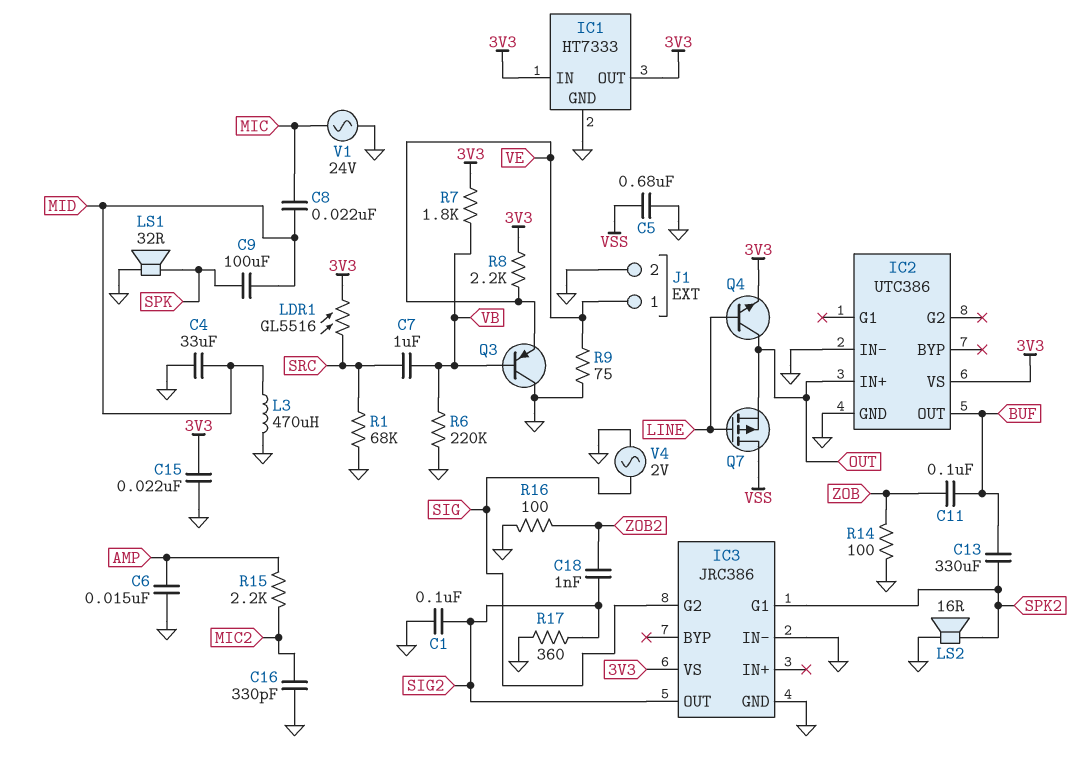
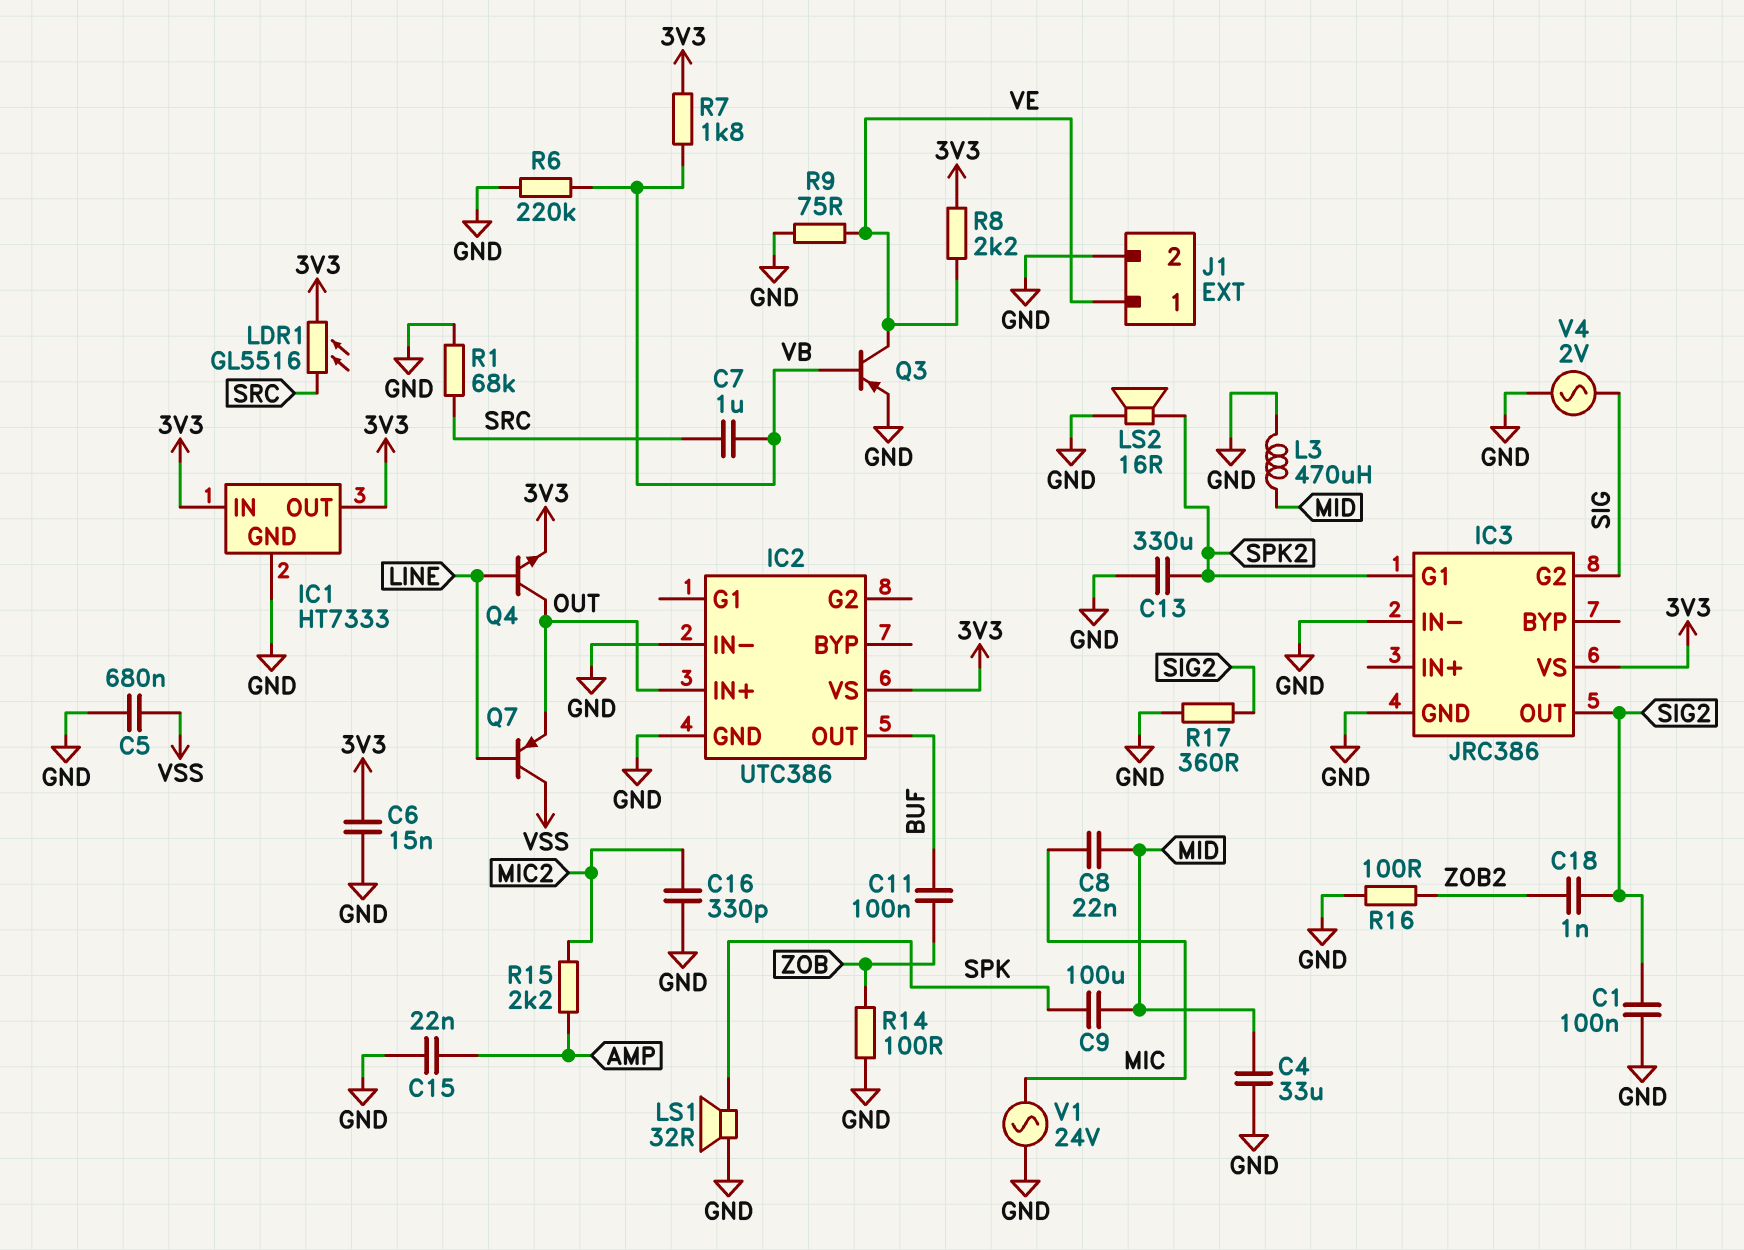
C6: 15nF (AMP, GND) -> 15nF (3V3, GND)
C13: 330uF (BUF, SPK2) -> 330uF (GND, SPK2)
C15: 22nF (3V3, GND) -> 22nF (AMP, GND)
Q3: PNP (B VB, C GND, E VE) -> PNP (B VB, C VE, E GND)
Q7: PMOS (G LINE, D VSS, S OUT) -> PNP (B LINE, C VSS, E OUT)

